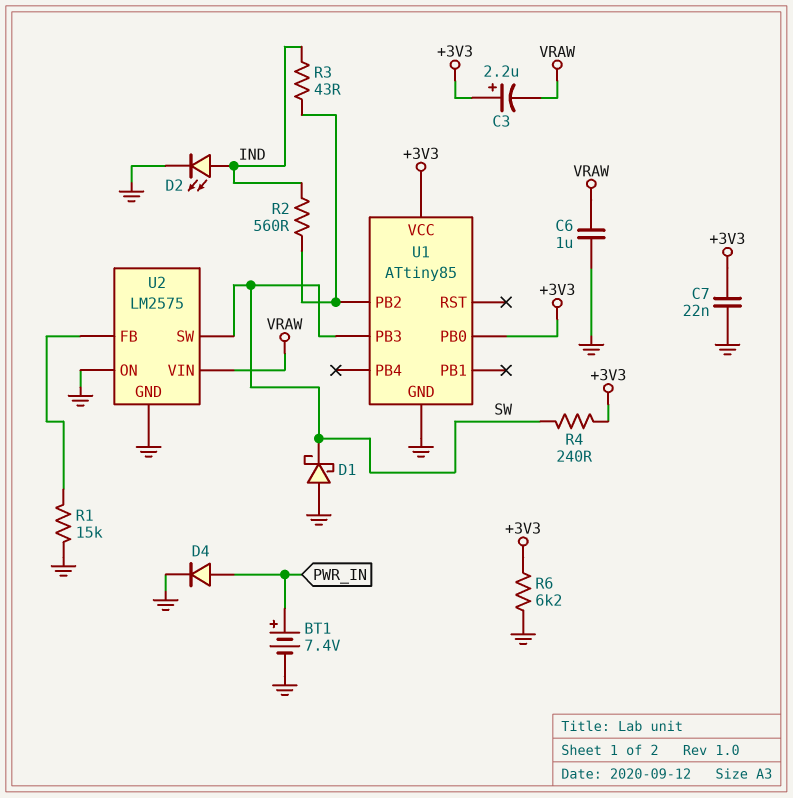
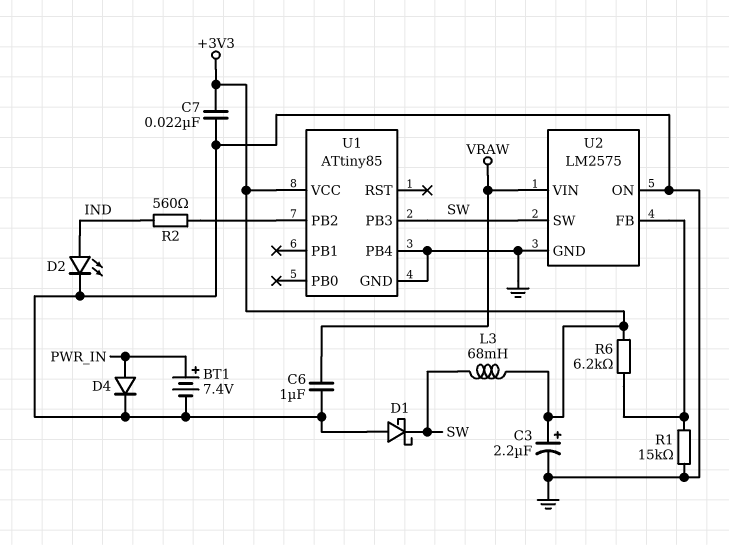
C3: 2.2uF (plus +3V3, minus VRAW) -> 2.2uF (plus +3V3, minus GND)
L3: none -> 68mH (+3V3, SW)
R3: 43 (IND, U1/PB2) -> none
R4: 240 (+3V3, SW) -> none
R6: 6.2k (+3V3, GND) -> 6.2k (+3V3, U2/FB)
U1 pin PB0: +3V3 -> none
U1 pin PB4: none -> GND

